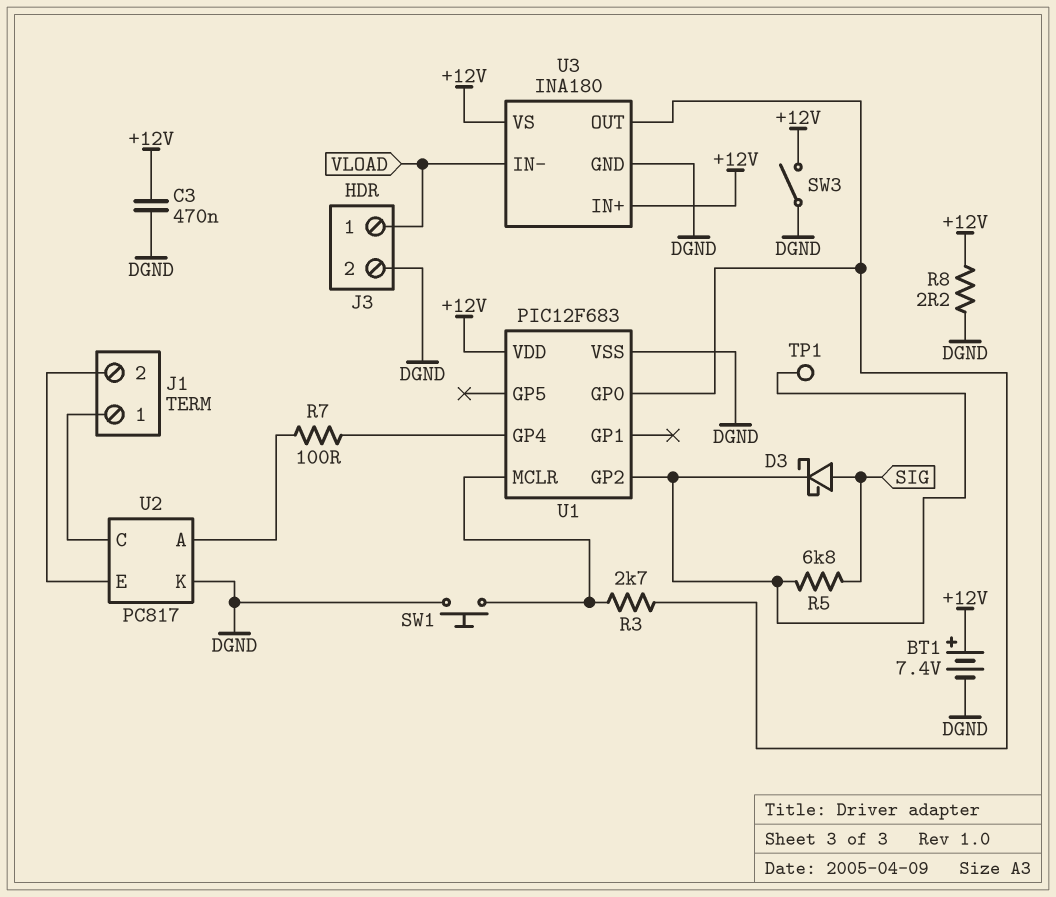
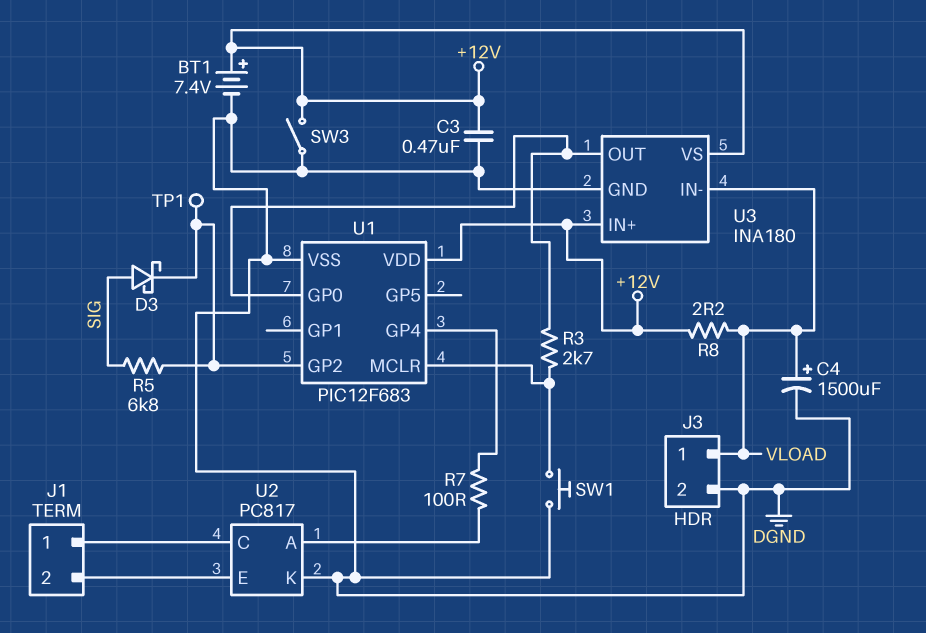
C4: none -> 1500uF (plus VLOAD, minus DGND)
R8: 2.2 (+12V, DGND) -> 2.2 (+12V, VLOAD)

